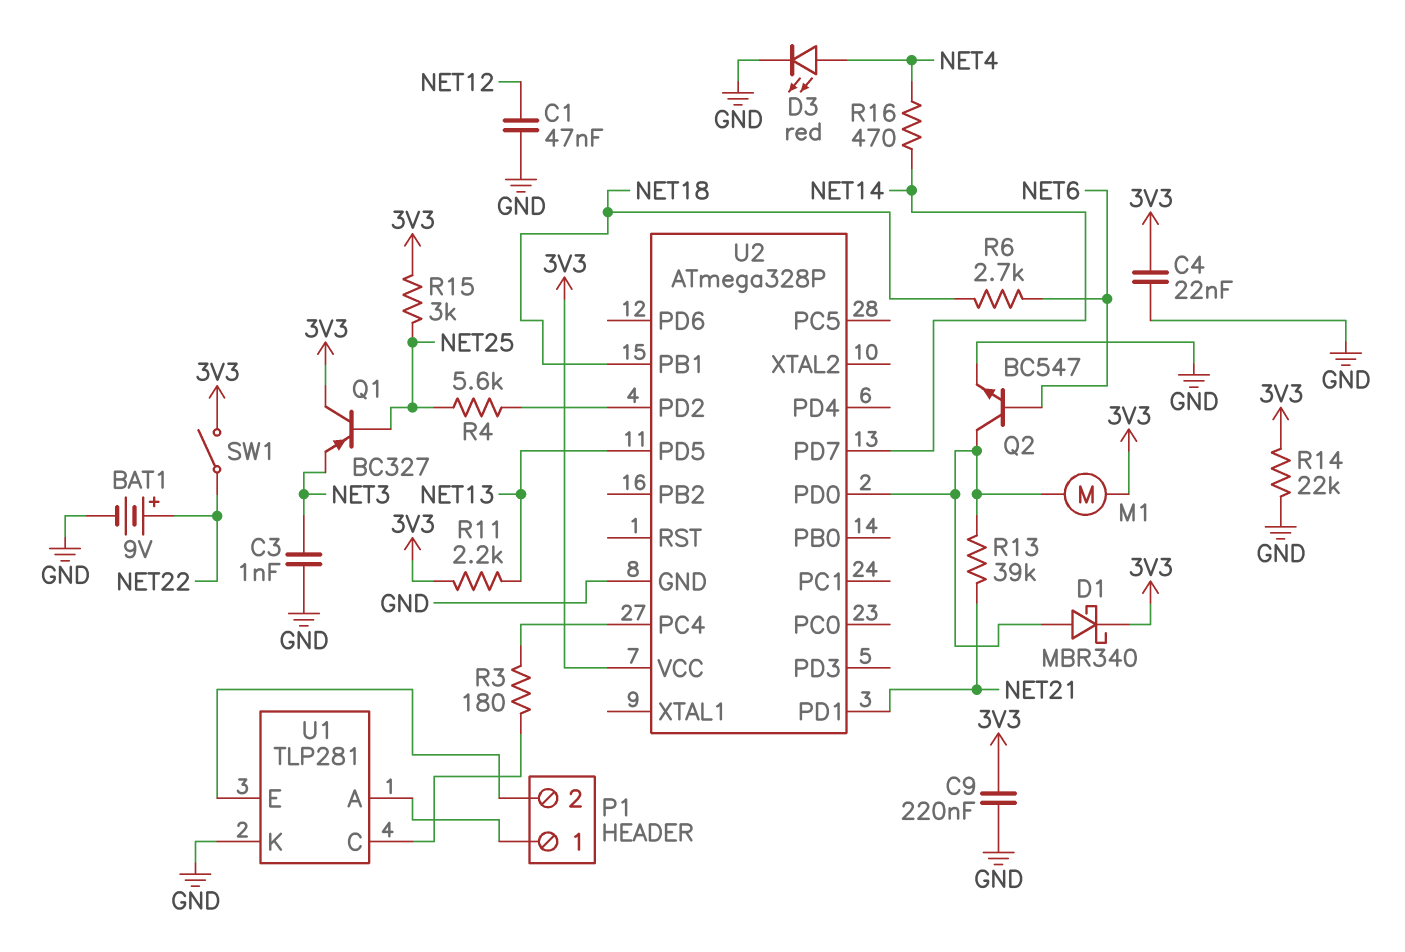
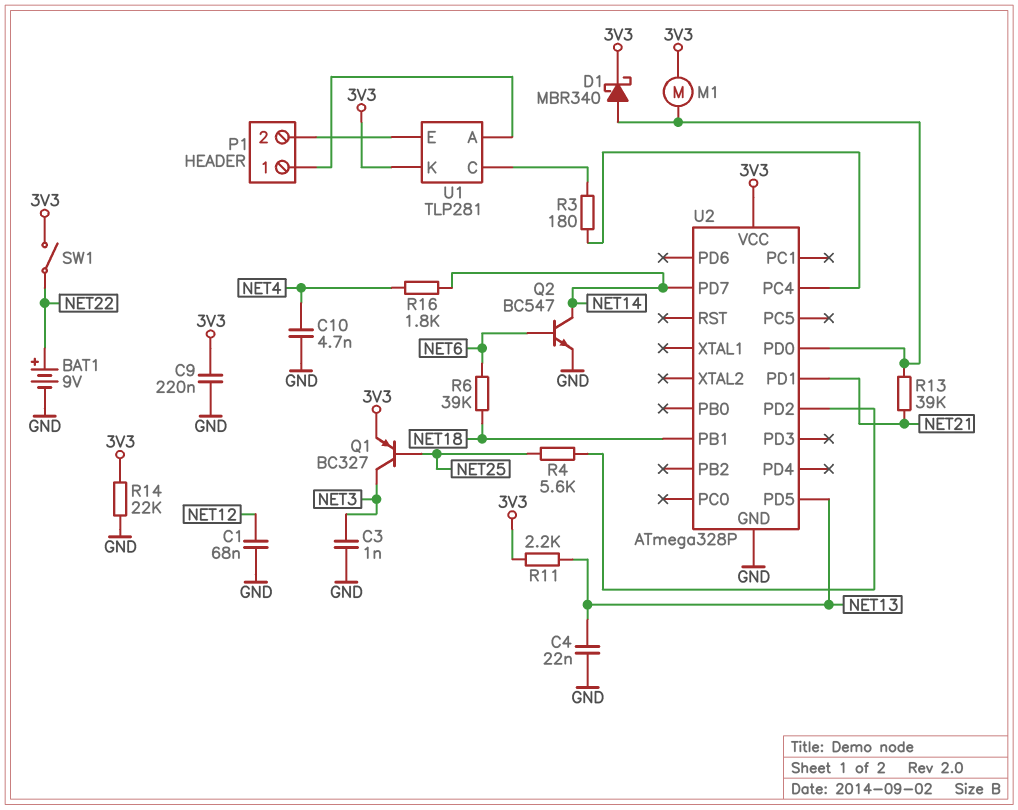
C1: 47nF (GND, NET12) -> 68nF (GND, NET12)
C4: 22nF (3V3, GND) -> 22nF (GND, NET13)
C10: none -> 4.7nF (GND, NET4)
D3: LED red (A NET4, K GND) -> none
Q1: PNP BC327 (B NET25, C 3V3, E NET3) -> PNP BC327 (B NET25, C NET3, E 3V3)
Q2: NPN BC547 (B NET6, C U2/PD0, E GND) -> NPN BC547 (B NET6, C NET14, E GND)
R6: 2.7k (NET6, NET18) -> 39k (NET6, NET18)
R15: 3k (3V3, NET25) -> none
R16: 470 (NET4, NET14) -> 1.8k (NET4, NET14)
U1 pin K: GND -> 3V3

